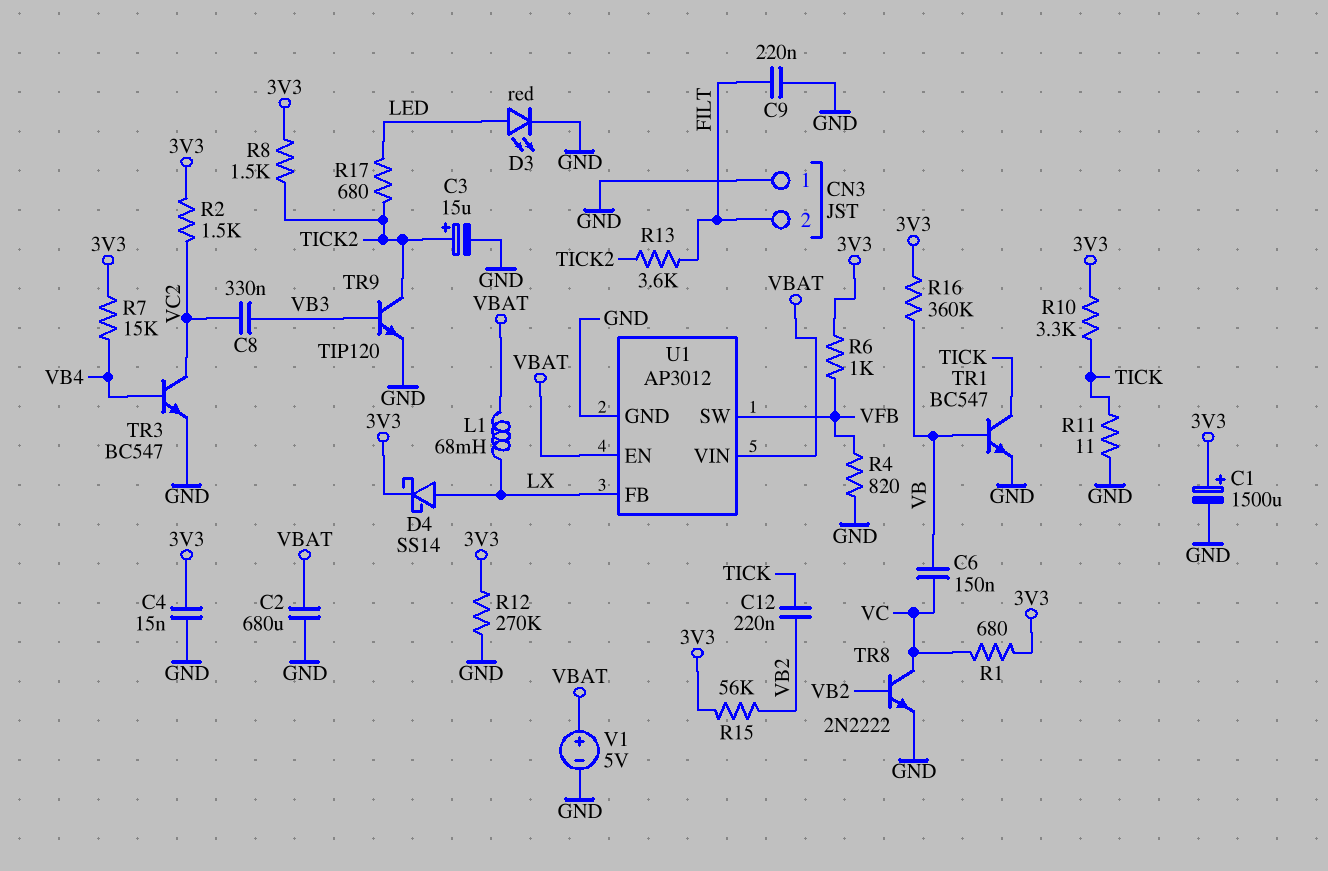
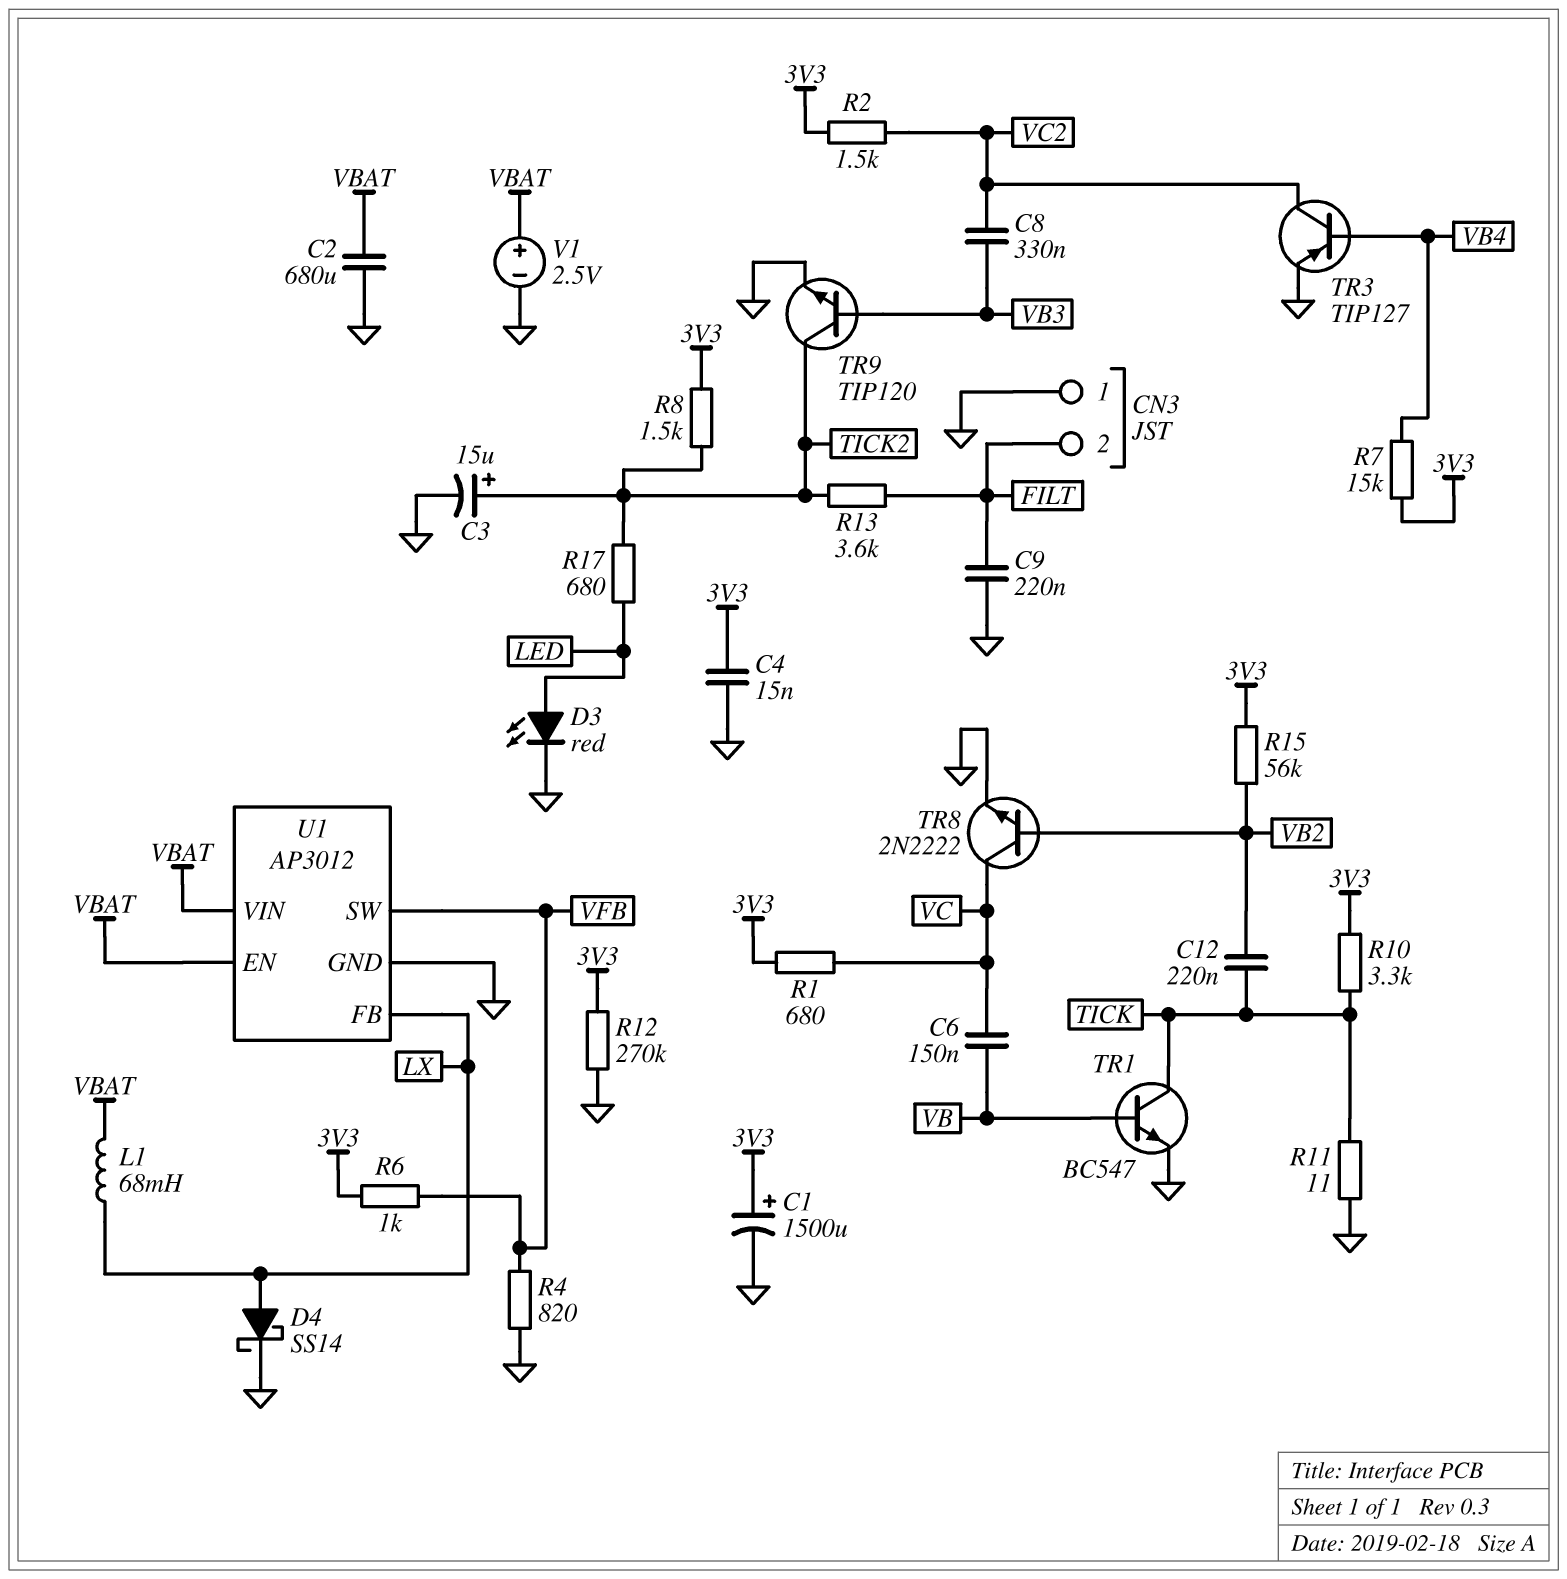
D4: schottky SS14 (A LX, K 3V3) -> schottky SS14 (A LX, K GND)
R16: 360k (3V3, VB) -> none
TR3: NPN BC547 (B VB4, C VC2, E GND) -> PNP TIP127 (B VB4, C VC2, E GND)
V1: 5V (plus VBAT, minus GND) -> 2.5V (plus VBAT, minus GND)

